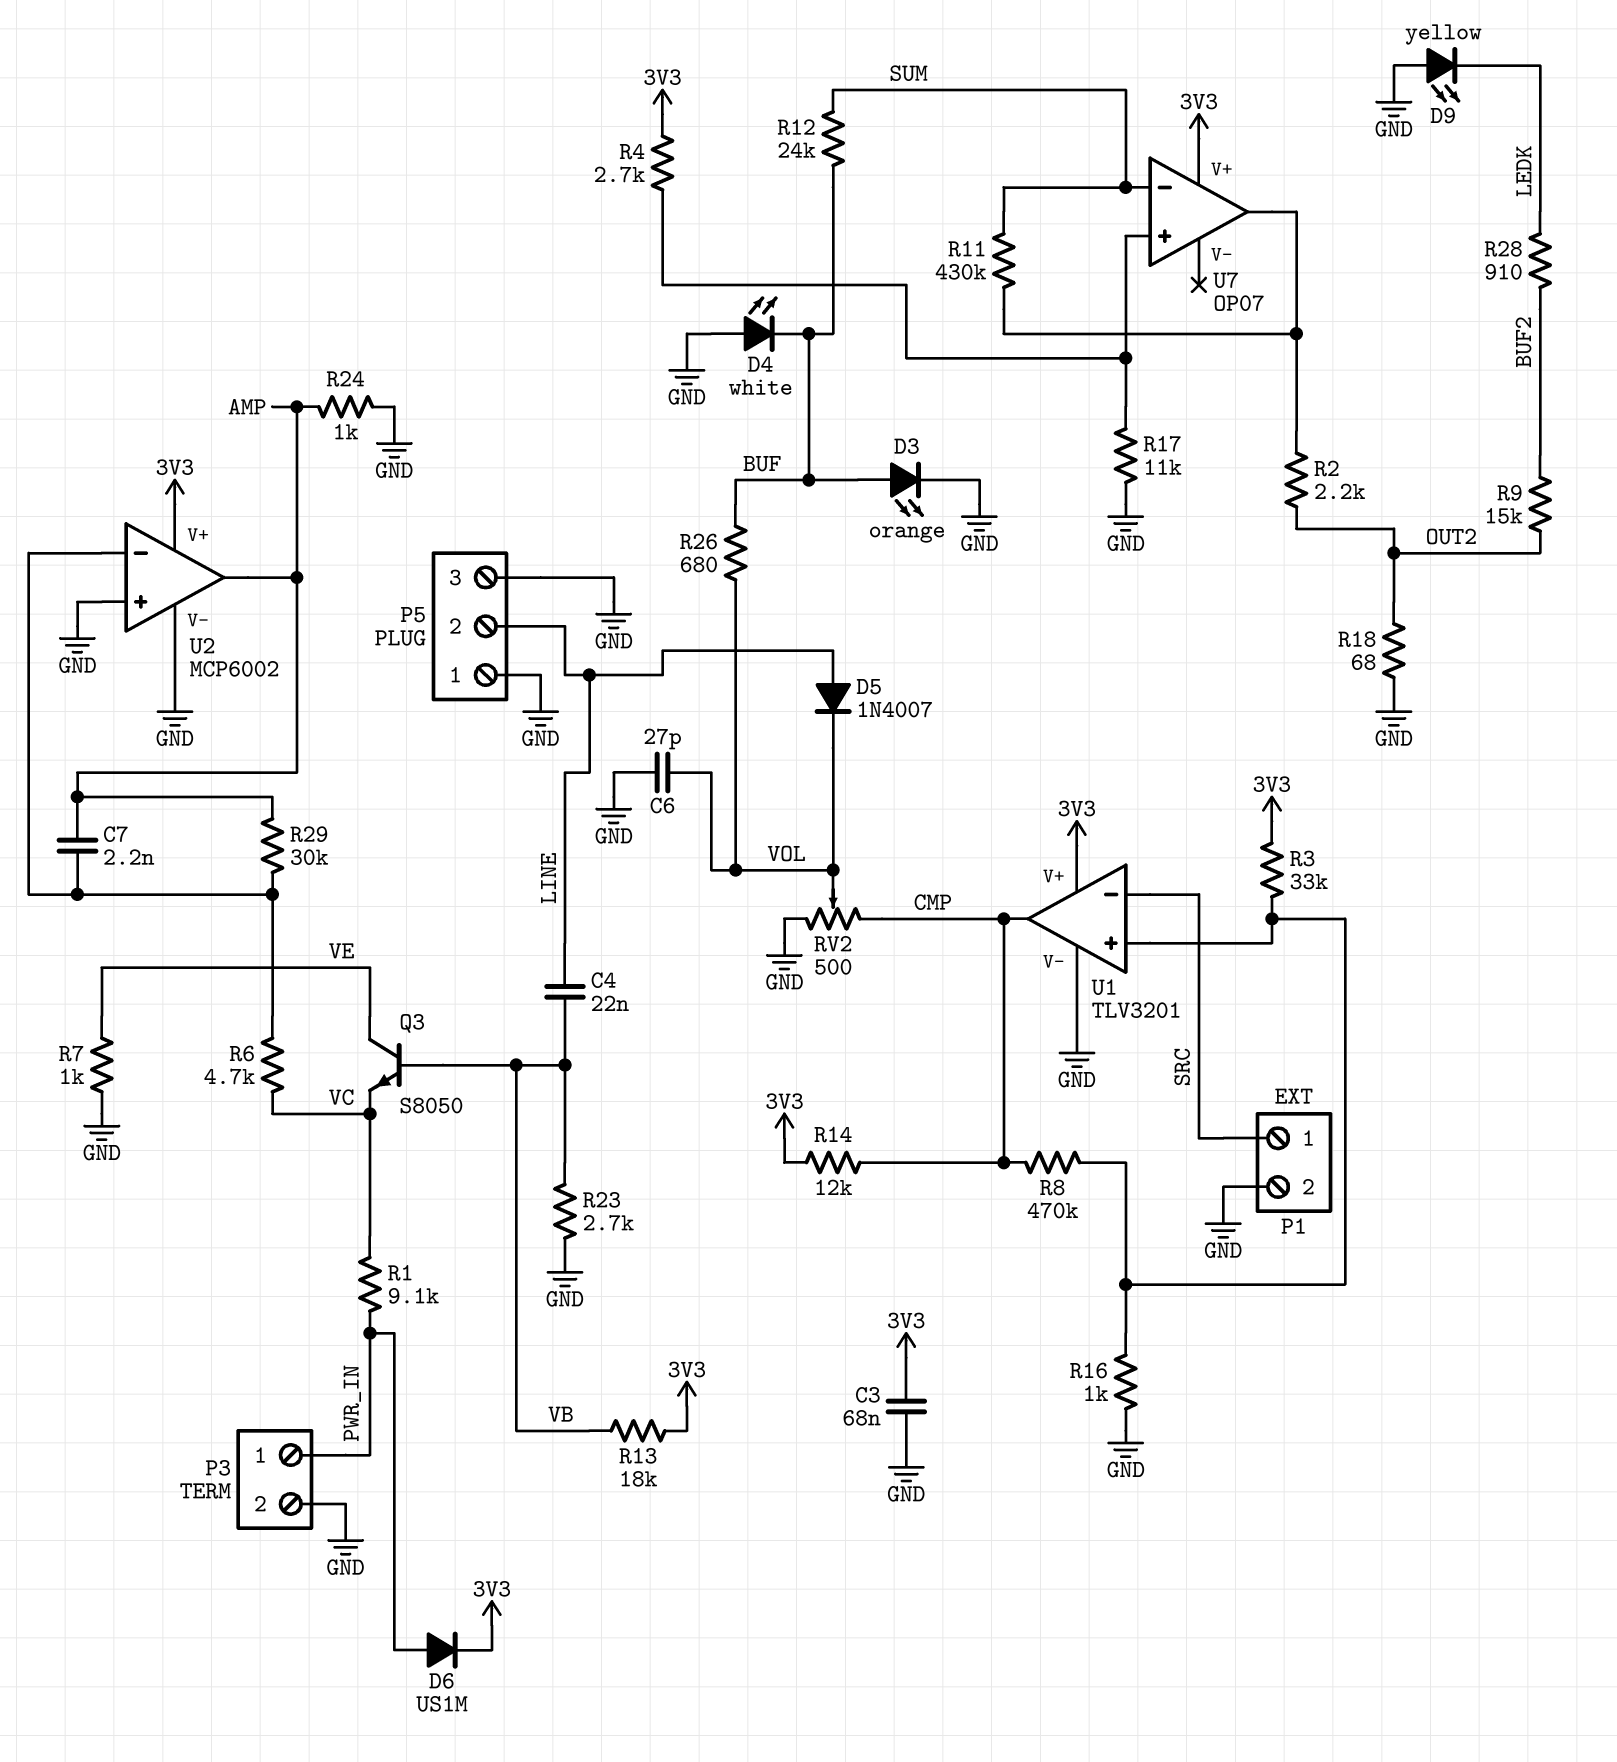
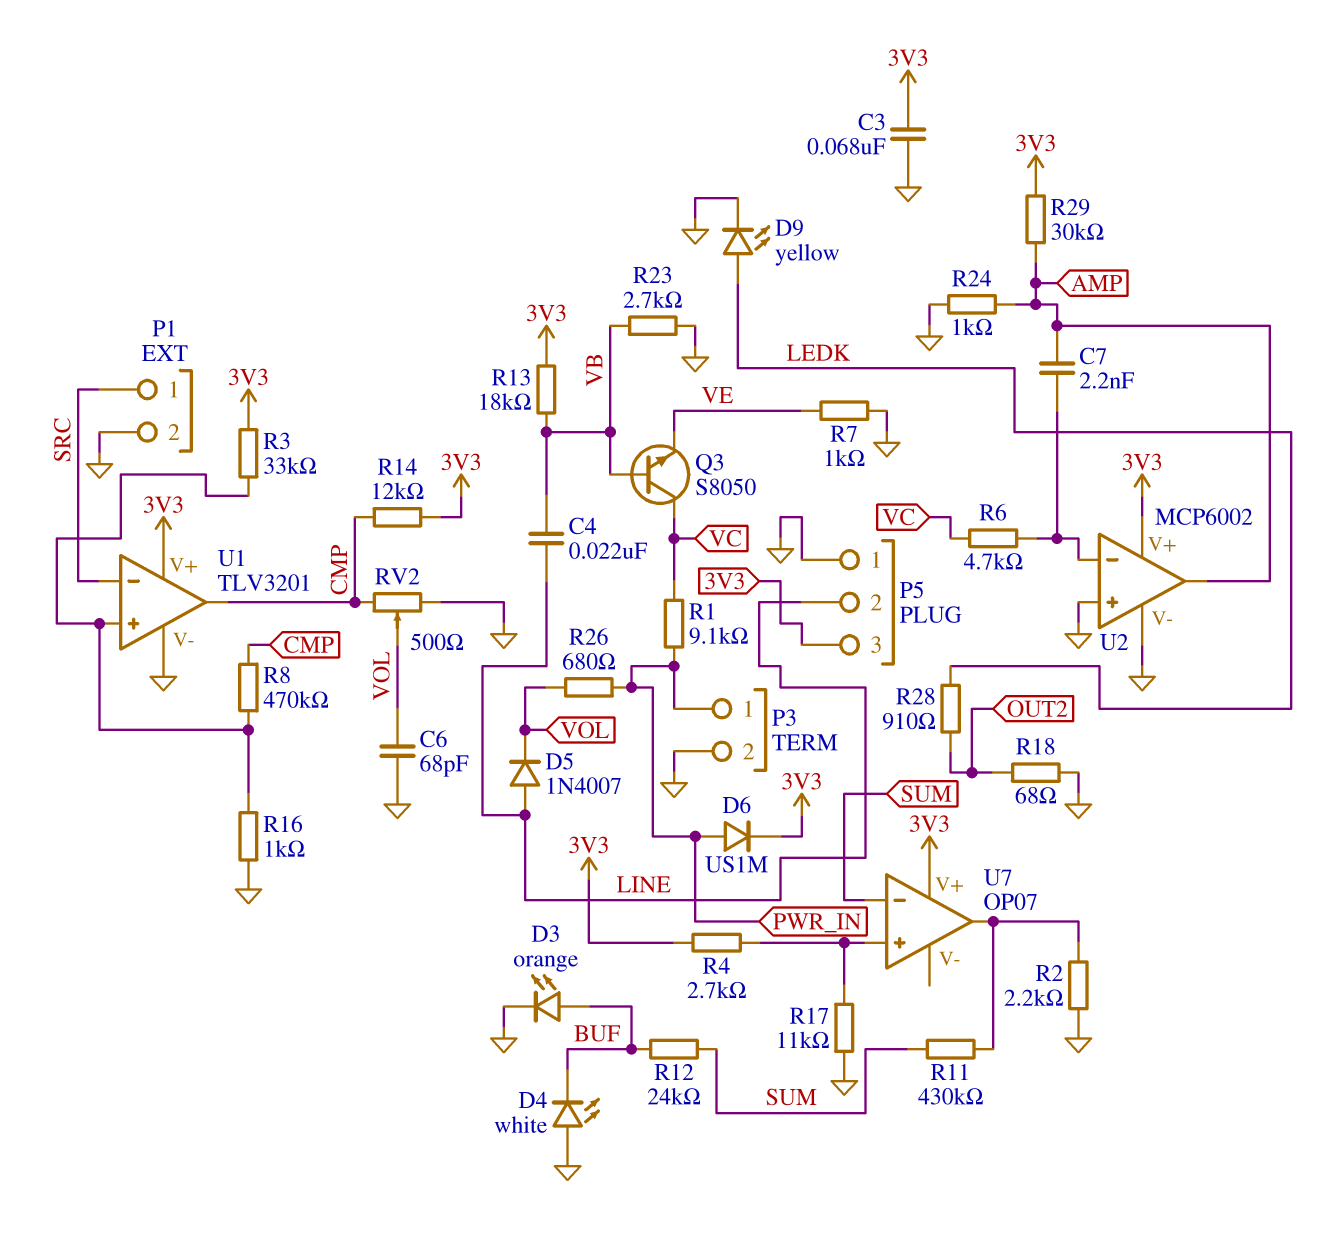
C6: 27pF (GND, VOL) -> 68pF (GND, VOL)
D9: LED yellow (A GND, K LEDK) -> LED yellow (A LEDK, K GND)
P5 pin 3: GND -> 3V3
Q3: NPN S8050 (B VB, C VE, E VC) -> NPN S8050 (B VB, C VC, E VE)
R2: 2.2k (OUT2, U7/out) -> 2.2k (GND, U7/out)
R9: 15k (BUF2, OUT2) -> none
R26: 680 (BUF, VOL) -> 680 (PWR_IN, VOL)
R28: 910 (BUF2, LEDK) -> 910 (LEDK, OUT2)
R29: 30k (AMP, U2/in-) -> 30k (3V3, AMP)

